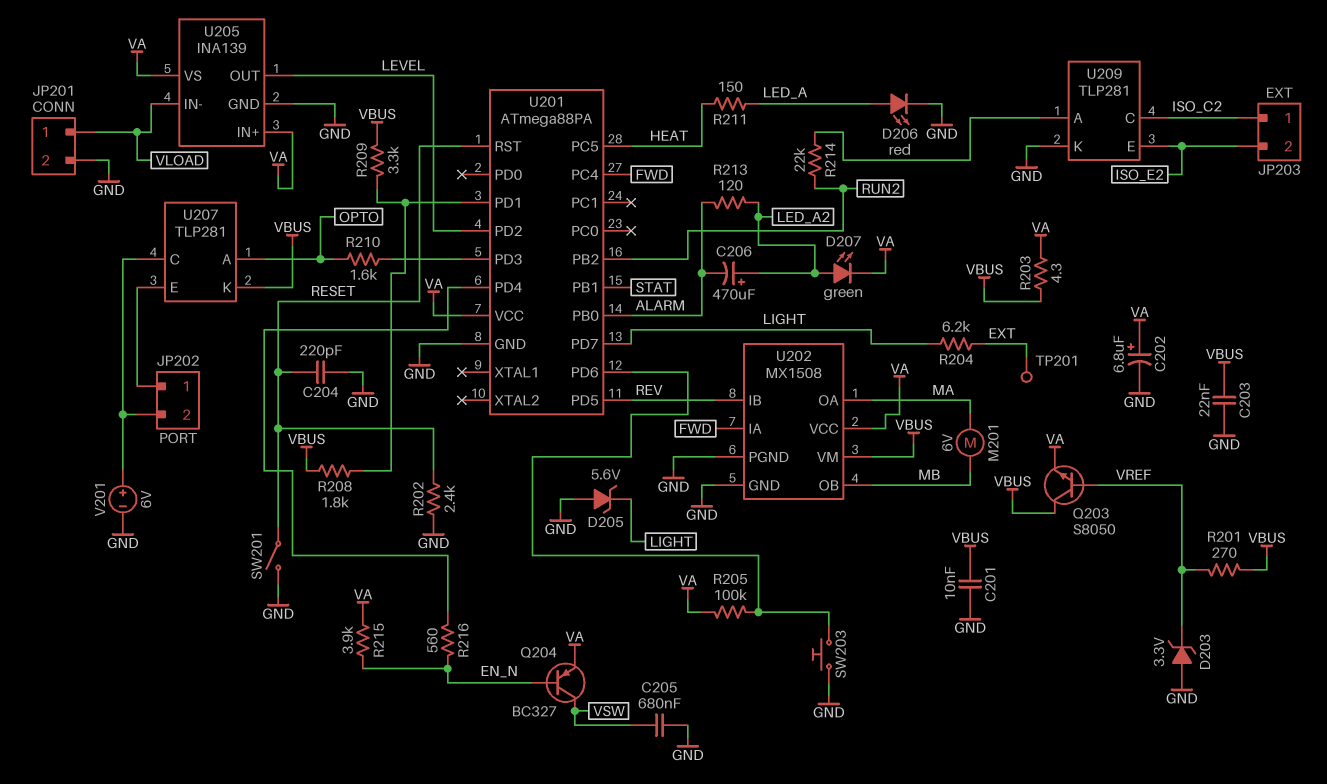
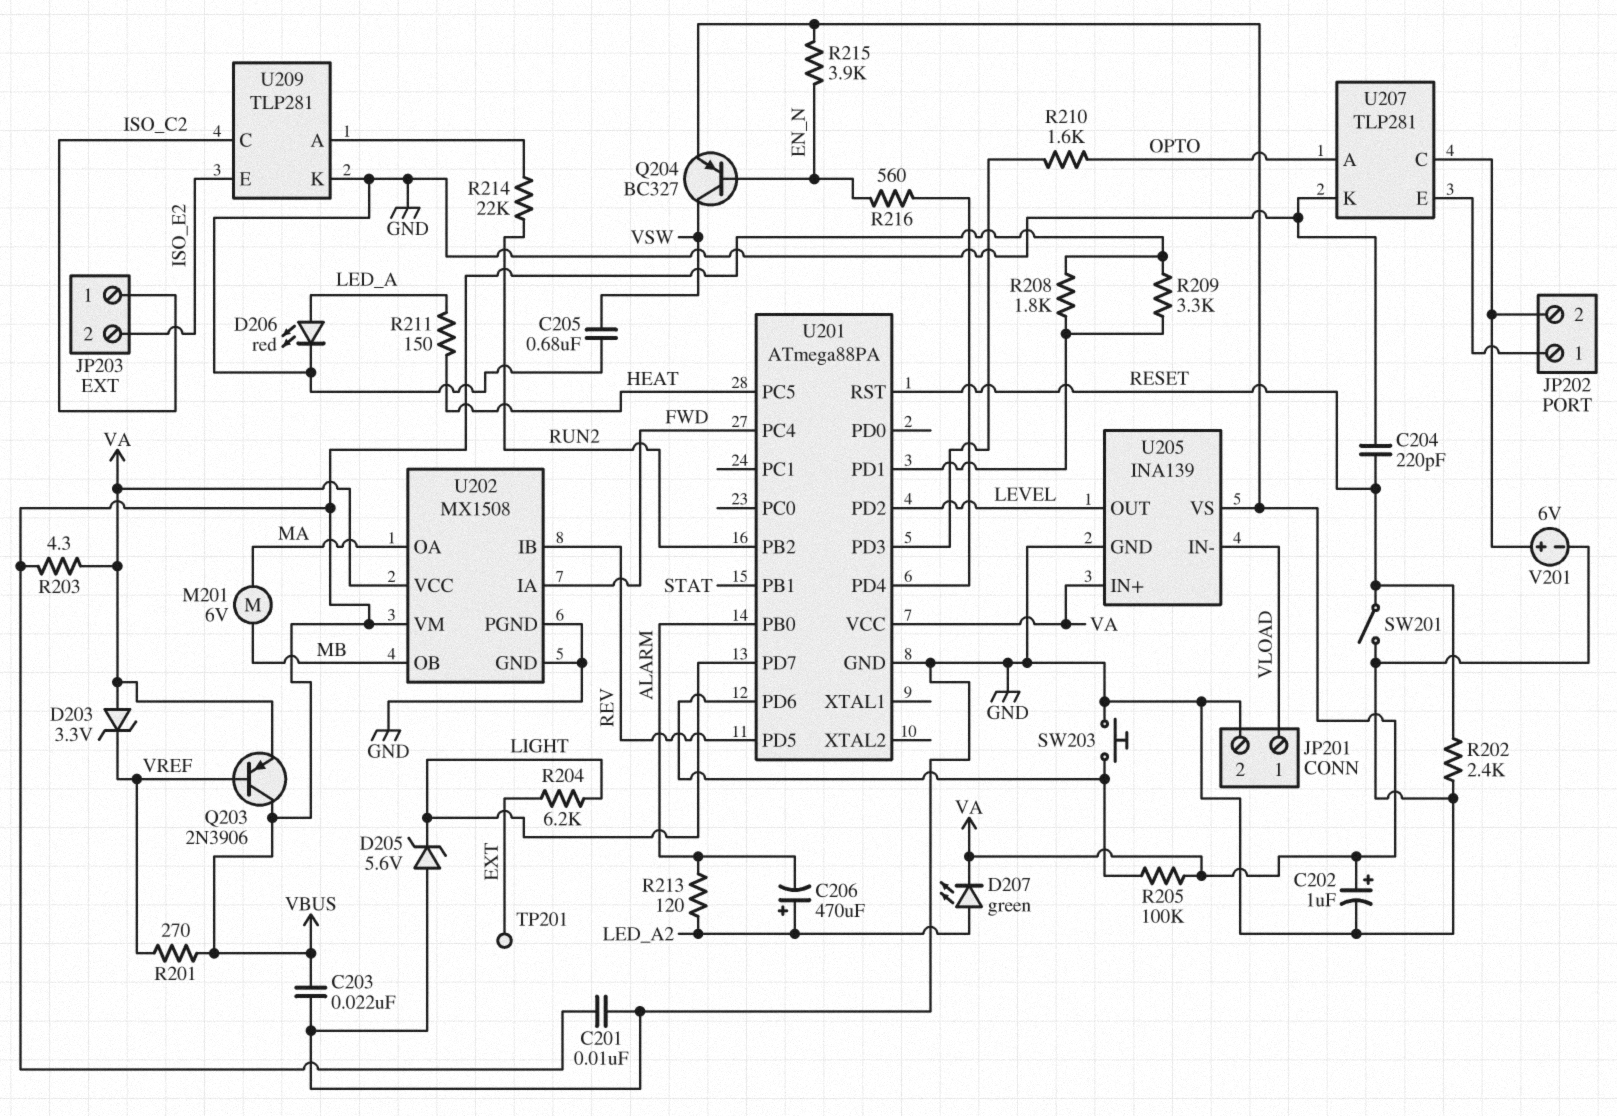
C202: 6.8uF (plus VA, minus GND) -> 1uF (plus VA, minus GND)
D203: zener 3.3V (A GND, K VREF) -> zener 3.3V (A VA, K VREF)
Q203: NPN S8050 (B VREF, C VBUS, E VA) -> PNP 2N3906 (B VREF, C VBUS, E VA)
U207 pin K: VBUS -> GND

